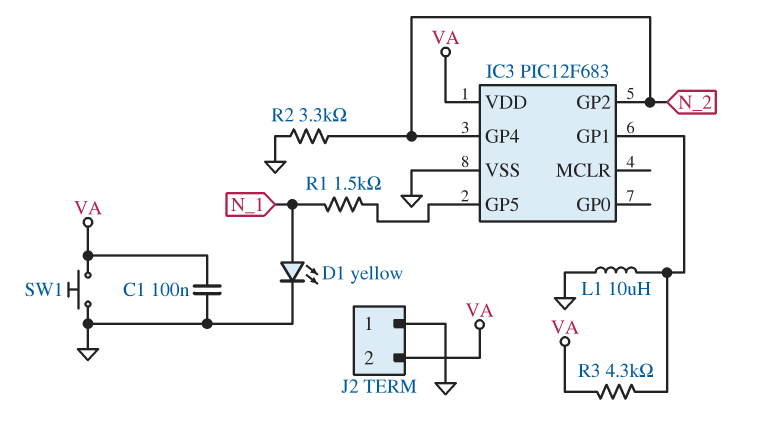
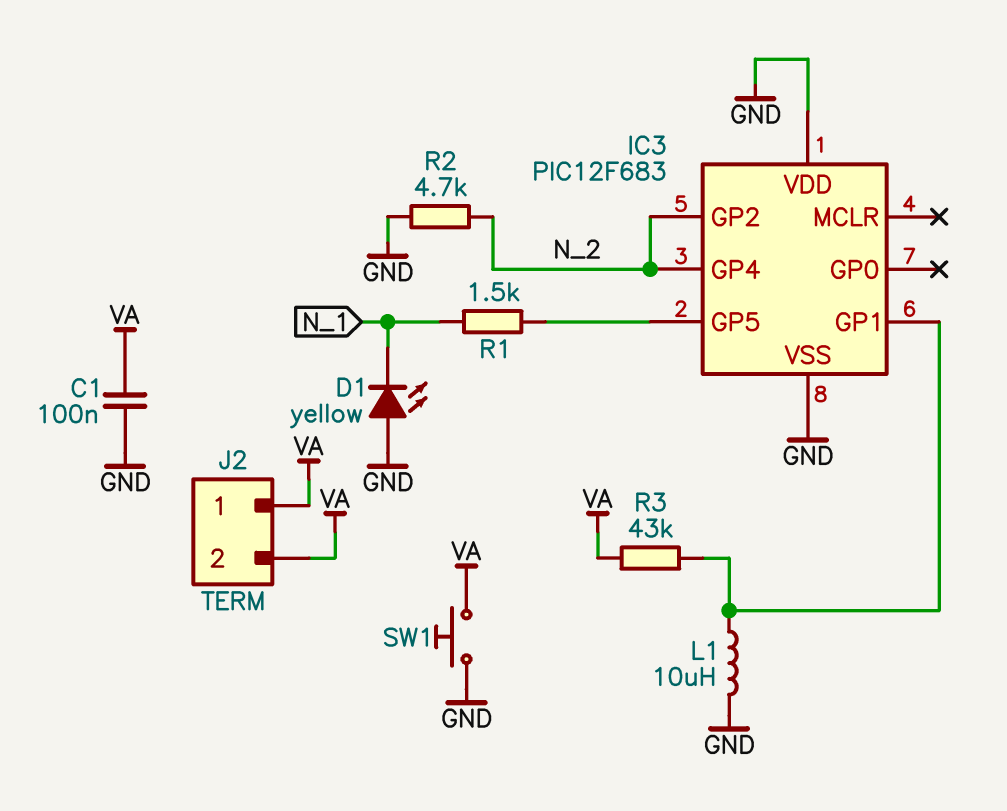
D1: LED yellow (A N_1, K GND) -> LED yellow (A GND, K N_1)
IC3 pin VDD: VA -> GND
J2 pin 1: GND -> VA
R2: 3.3k (GND, N_2) -> 4.7k (GND, N_2)
R3: 4.3k (IC3/GP1, VA) -> 43k (IC3/GP1, VA)

